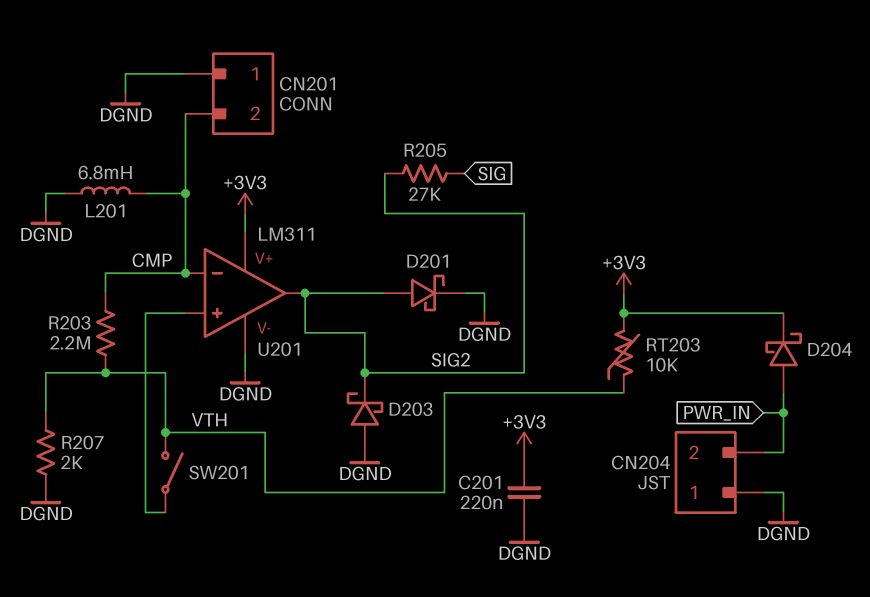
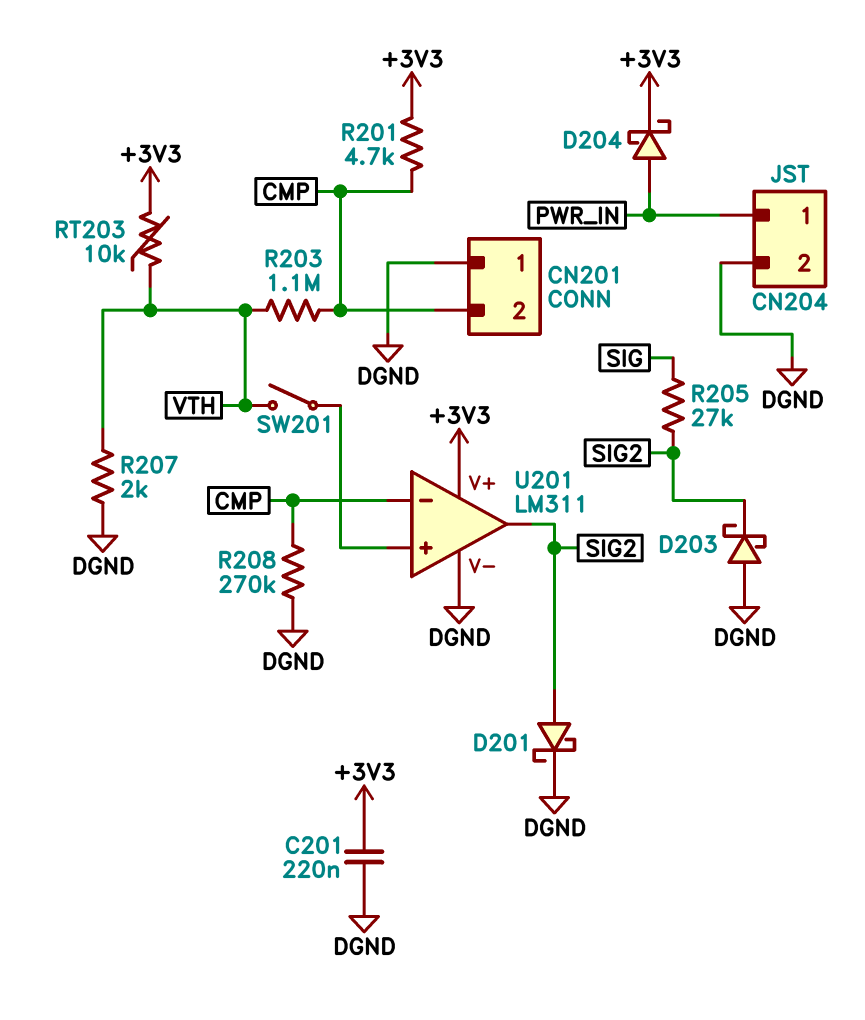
CN204 pin 1: DGND -> PWR_IN
CN204 pin 2: PWR_IN -> DGND
L201: 6.8mH (CMP, DGND) -> none
R201: none -> 4.7k (+3V3, CMP)
R203: 2.2M (CMP, VTH) -> 1.1M (CMP, VTH)
R208: none -> 270k (CMP, DGND)

